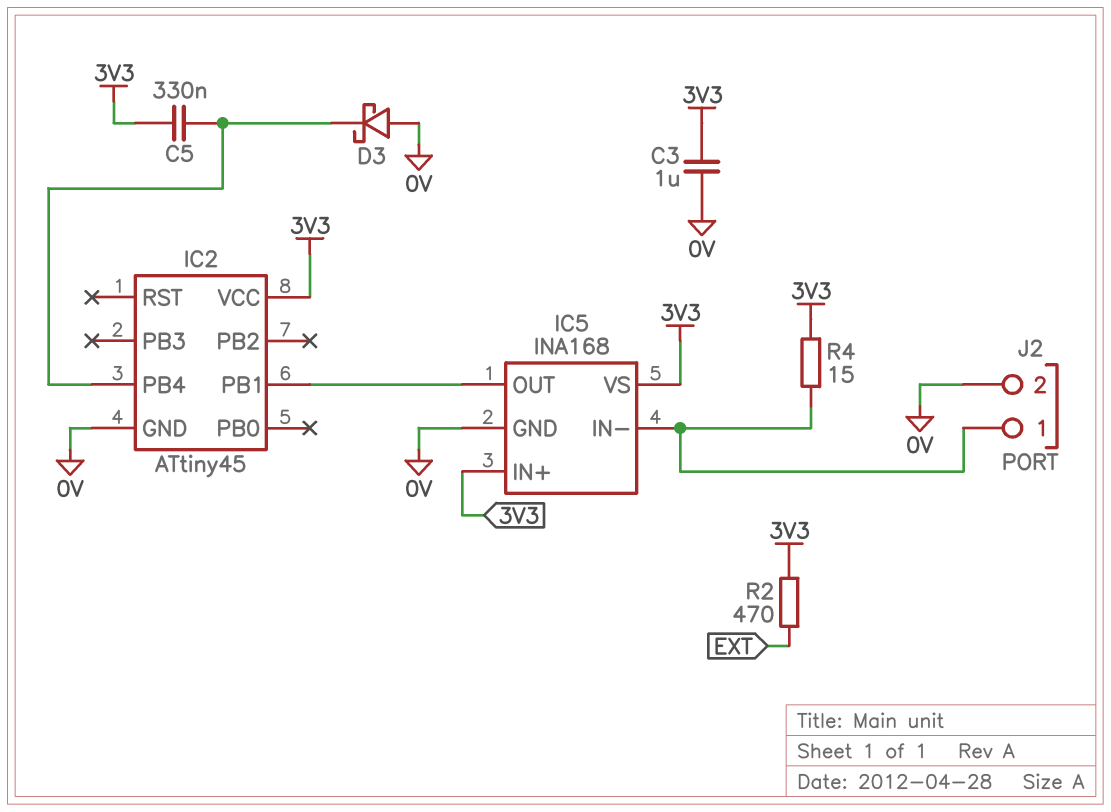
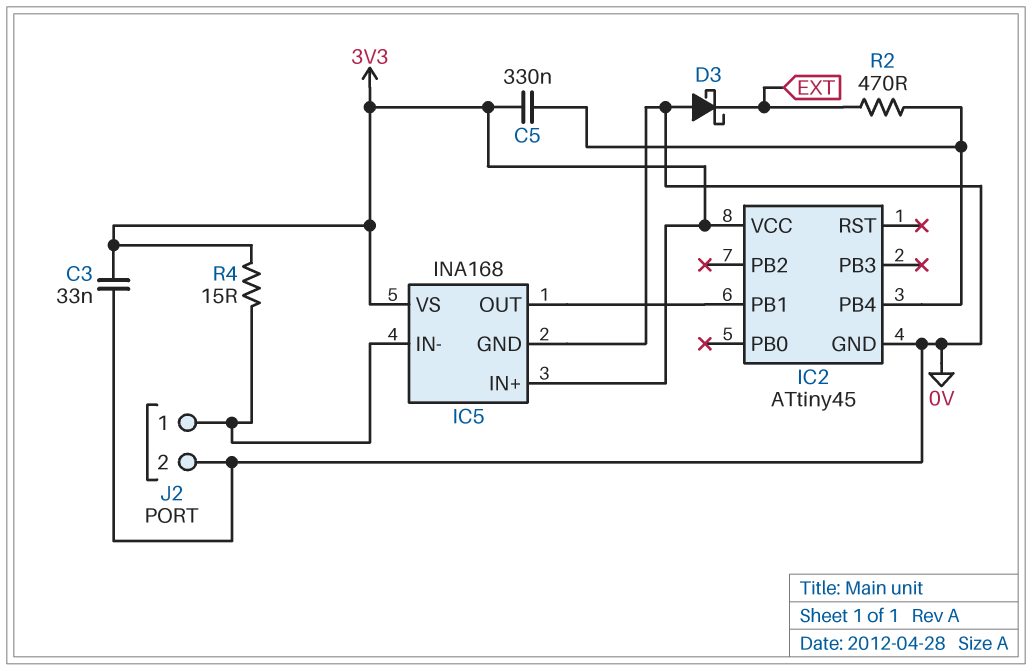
C3: 1uF (0V, 3V3) -> 33nF (0V, 3V3)
D3: schottky (A 0V, K IC2/PB4) -> schottky (A 0V, K EXT)
R2: 470 (3V3, EXT) -> 470 (EXT, IC2/PB4)

